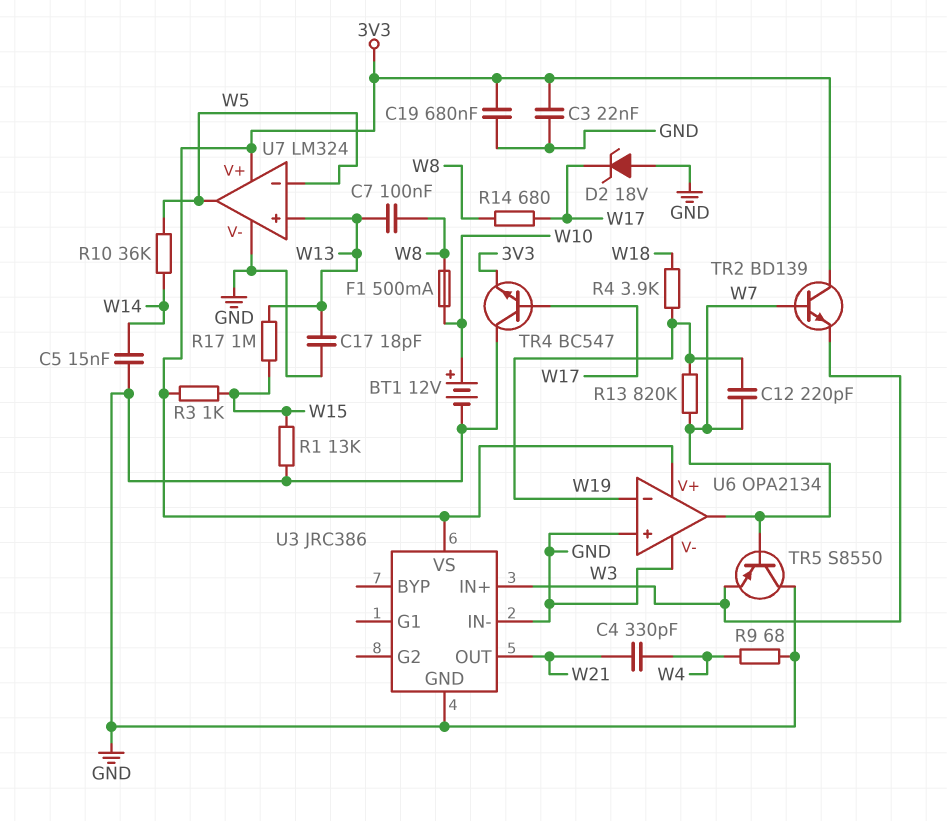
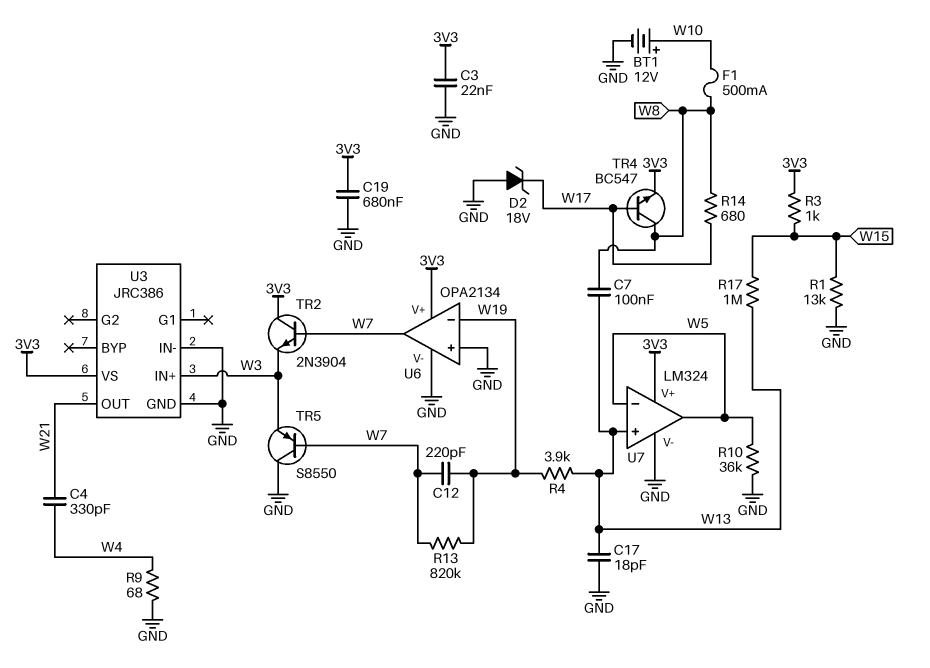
C5: 15nF (GND, W14) -> none
R4: 3.9k (W18, W19) -> 3.9k (W13, W19)
R10: 36k (W5, W14) -> 36k (GND, W5)
TR2: NPN BD139 (B W7, C 3V3, E W3) -> NPN 2N3904 (B W7, C 3V3, E W3)
TR4: NPN BC547 (B W17, C GND, E 3V3) -> NPN BC547 (B W17, C W8, E 3V3)

